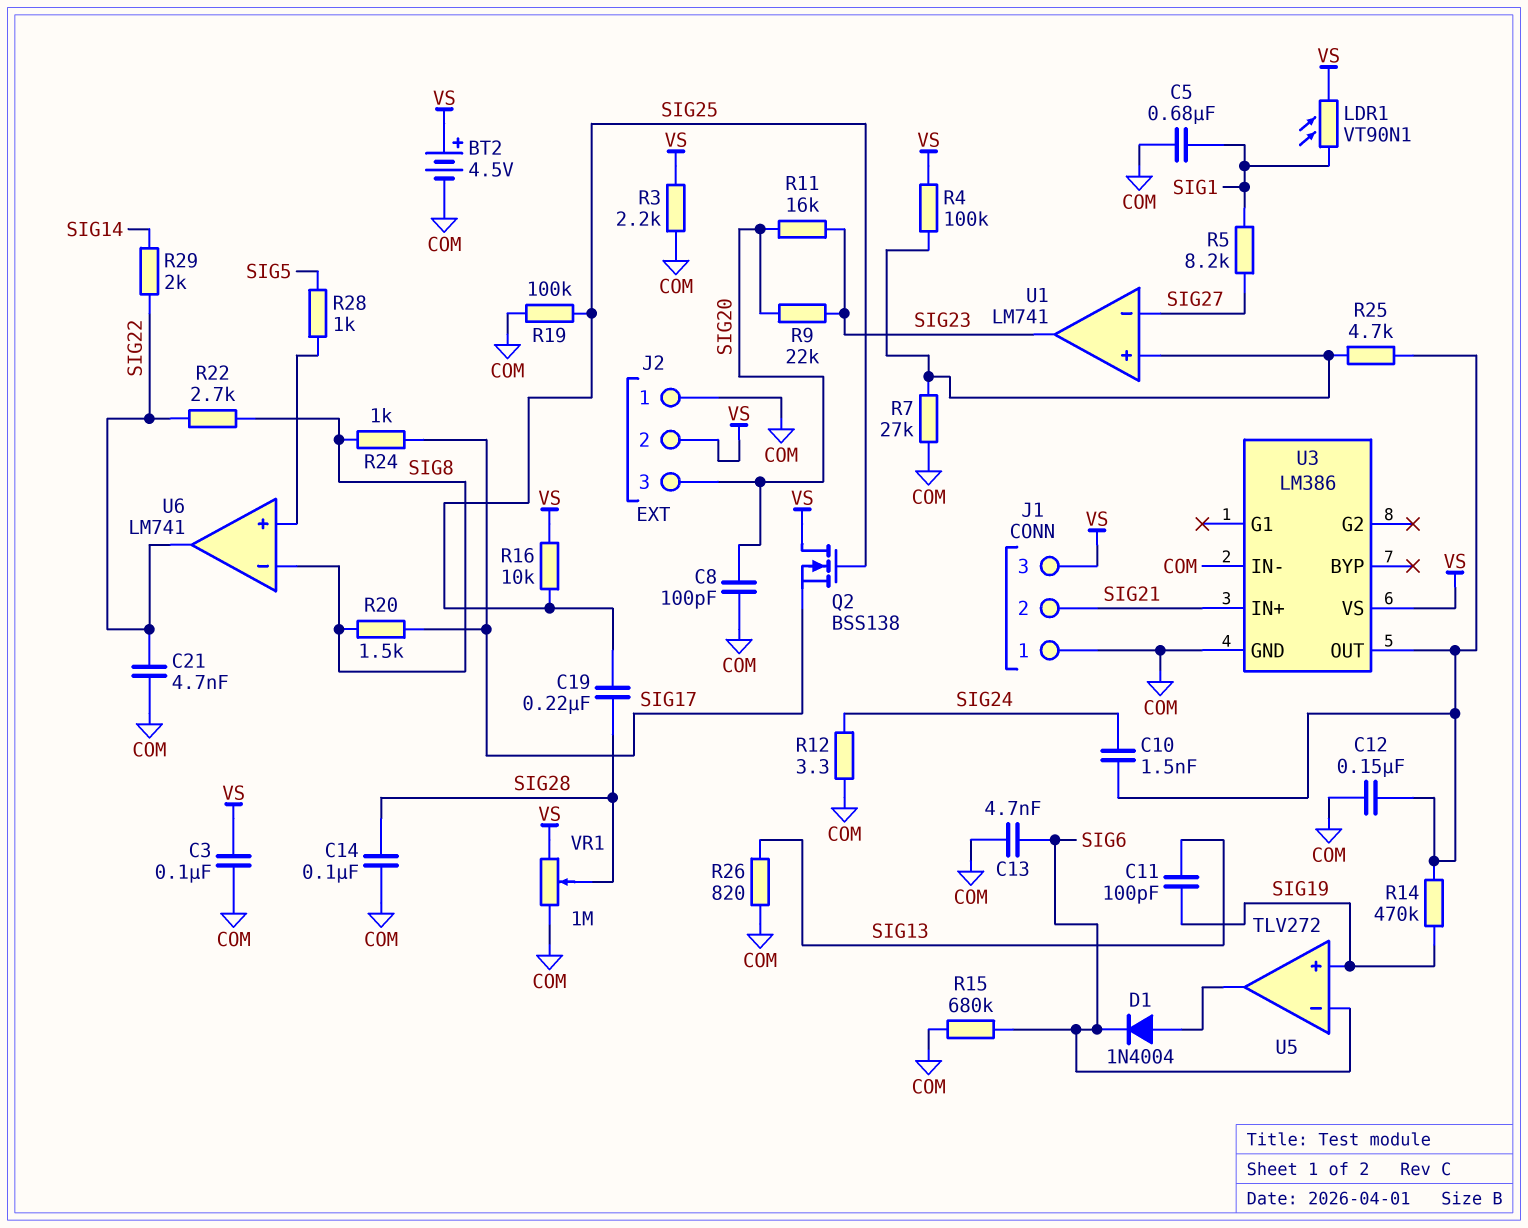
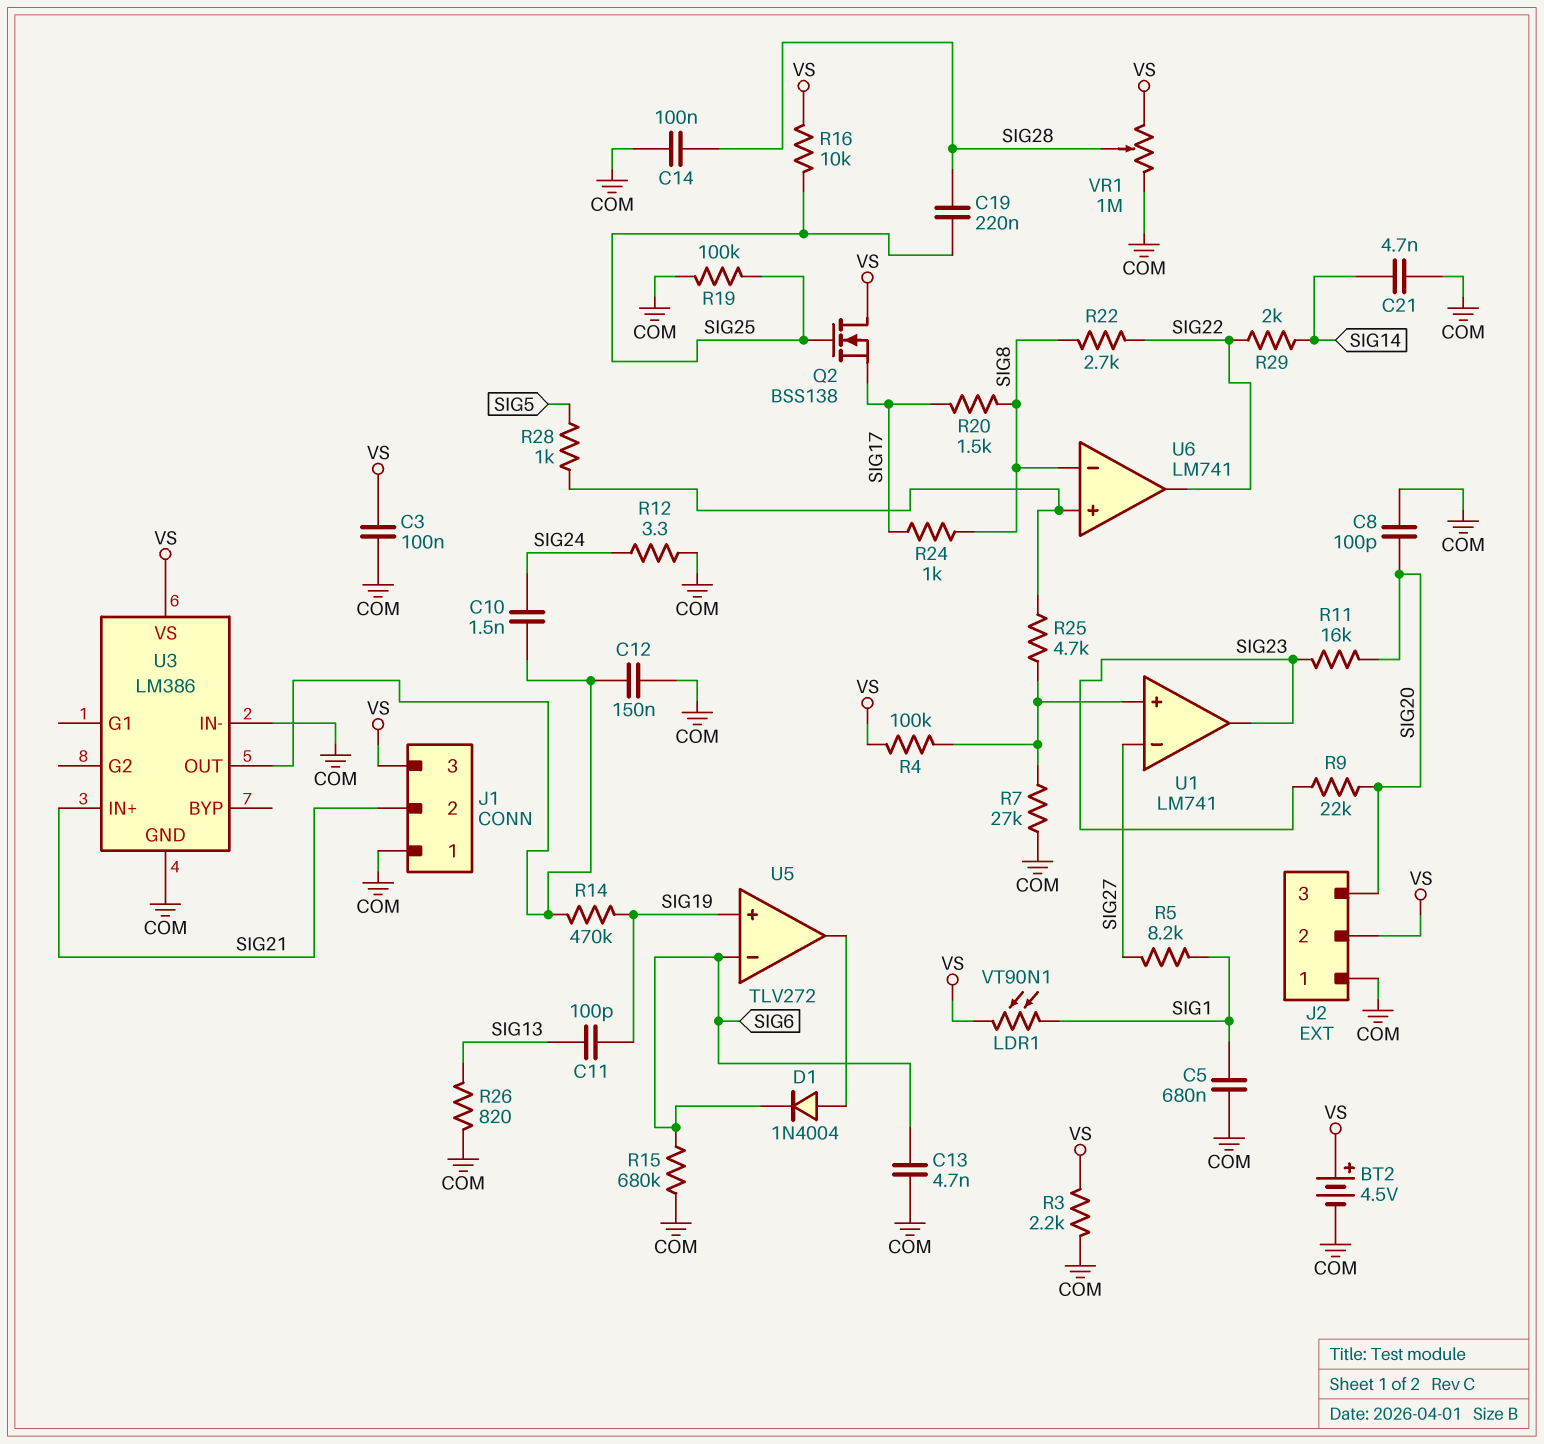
C21: 4.7nF (COM, SIG22) -> 4.7nF (COM, SIG14)
R25: 4.7k (U1/in+, U3/OUT) -> 4.7k (U1/in+, U6/in+)

